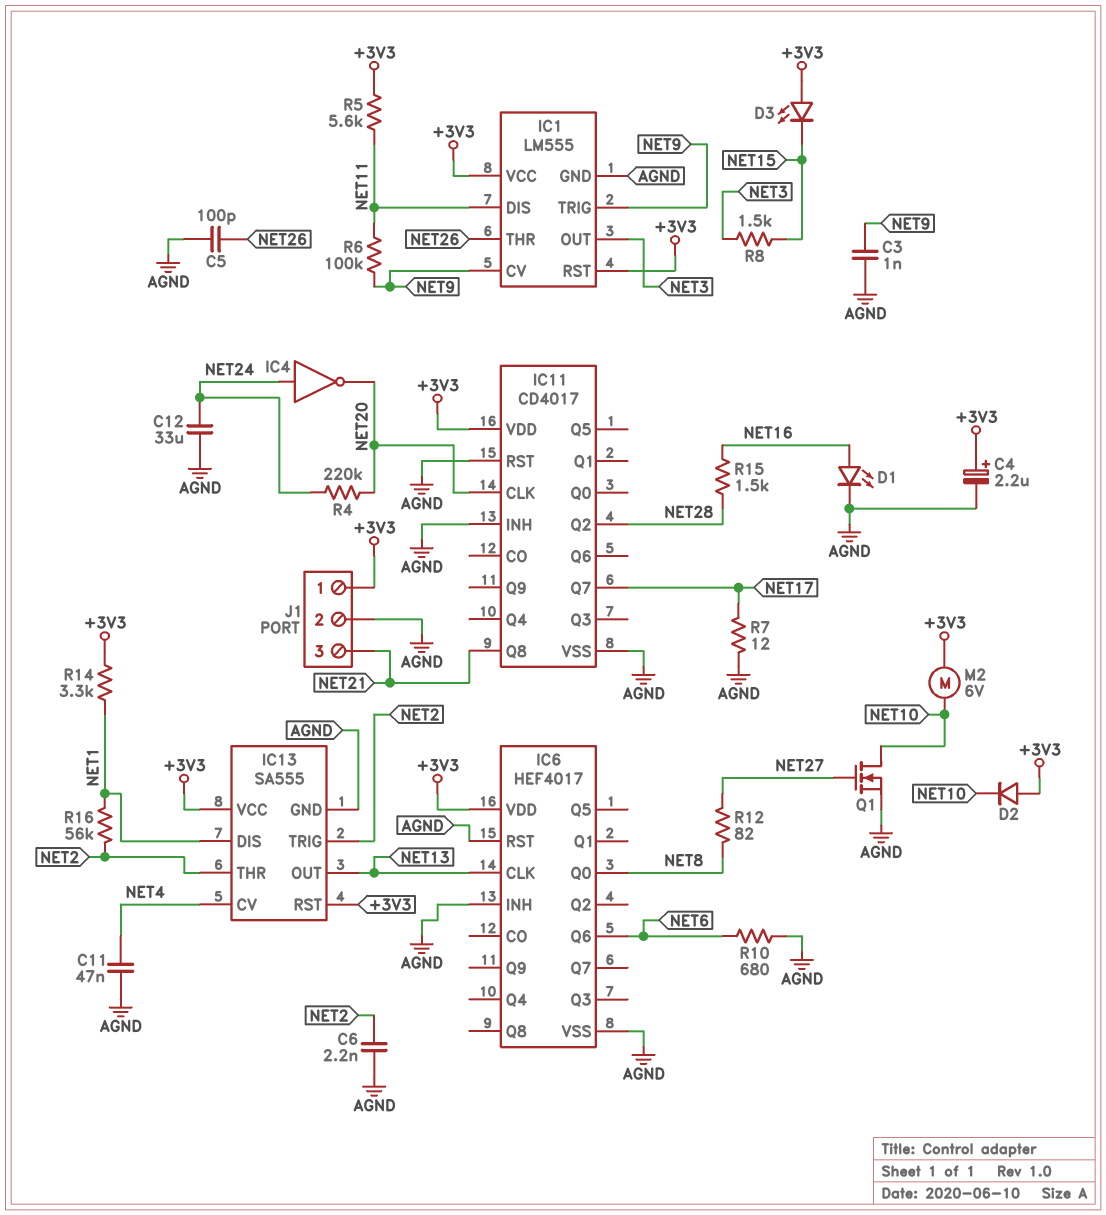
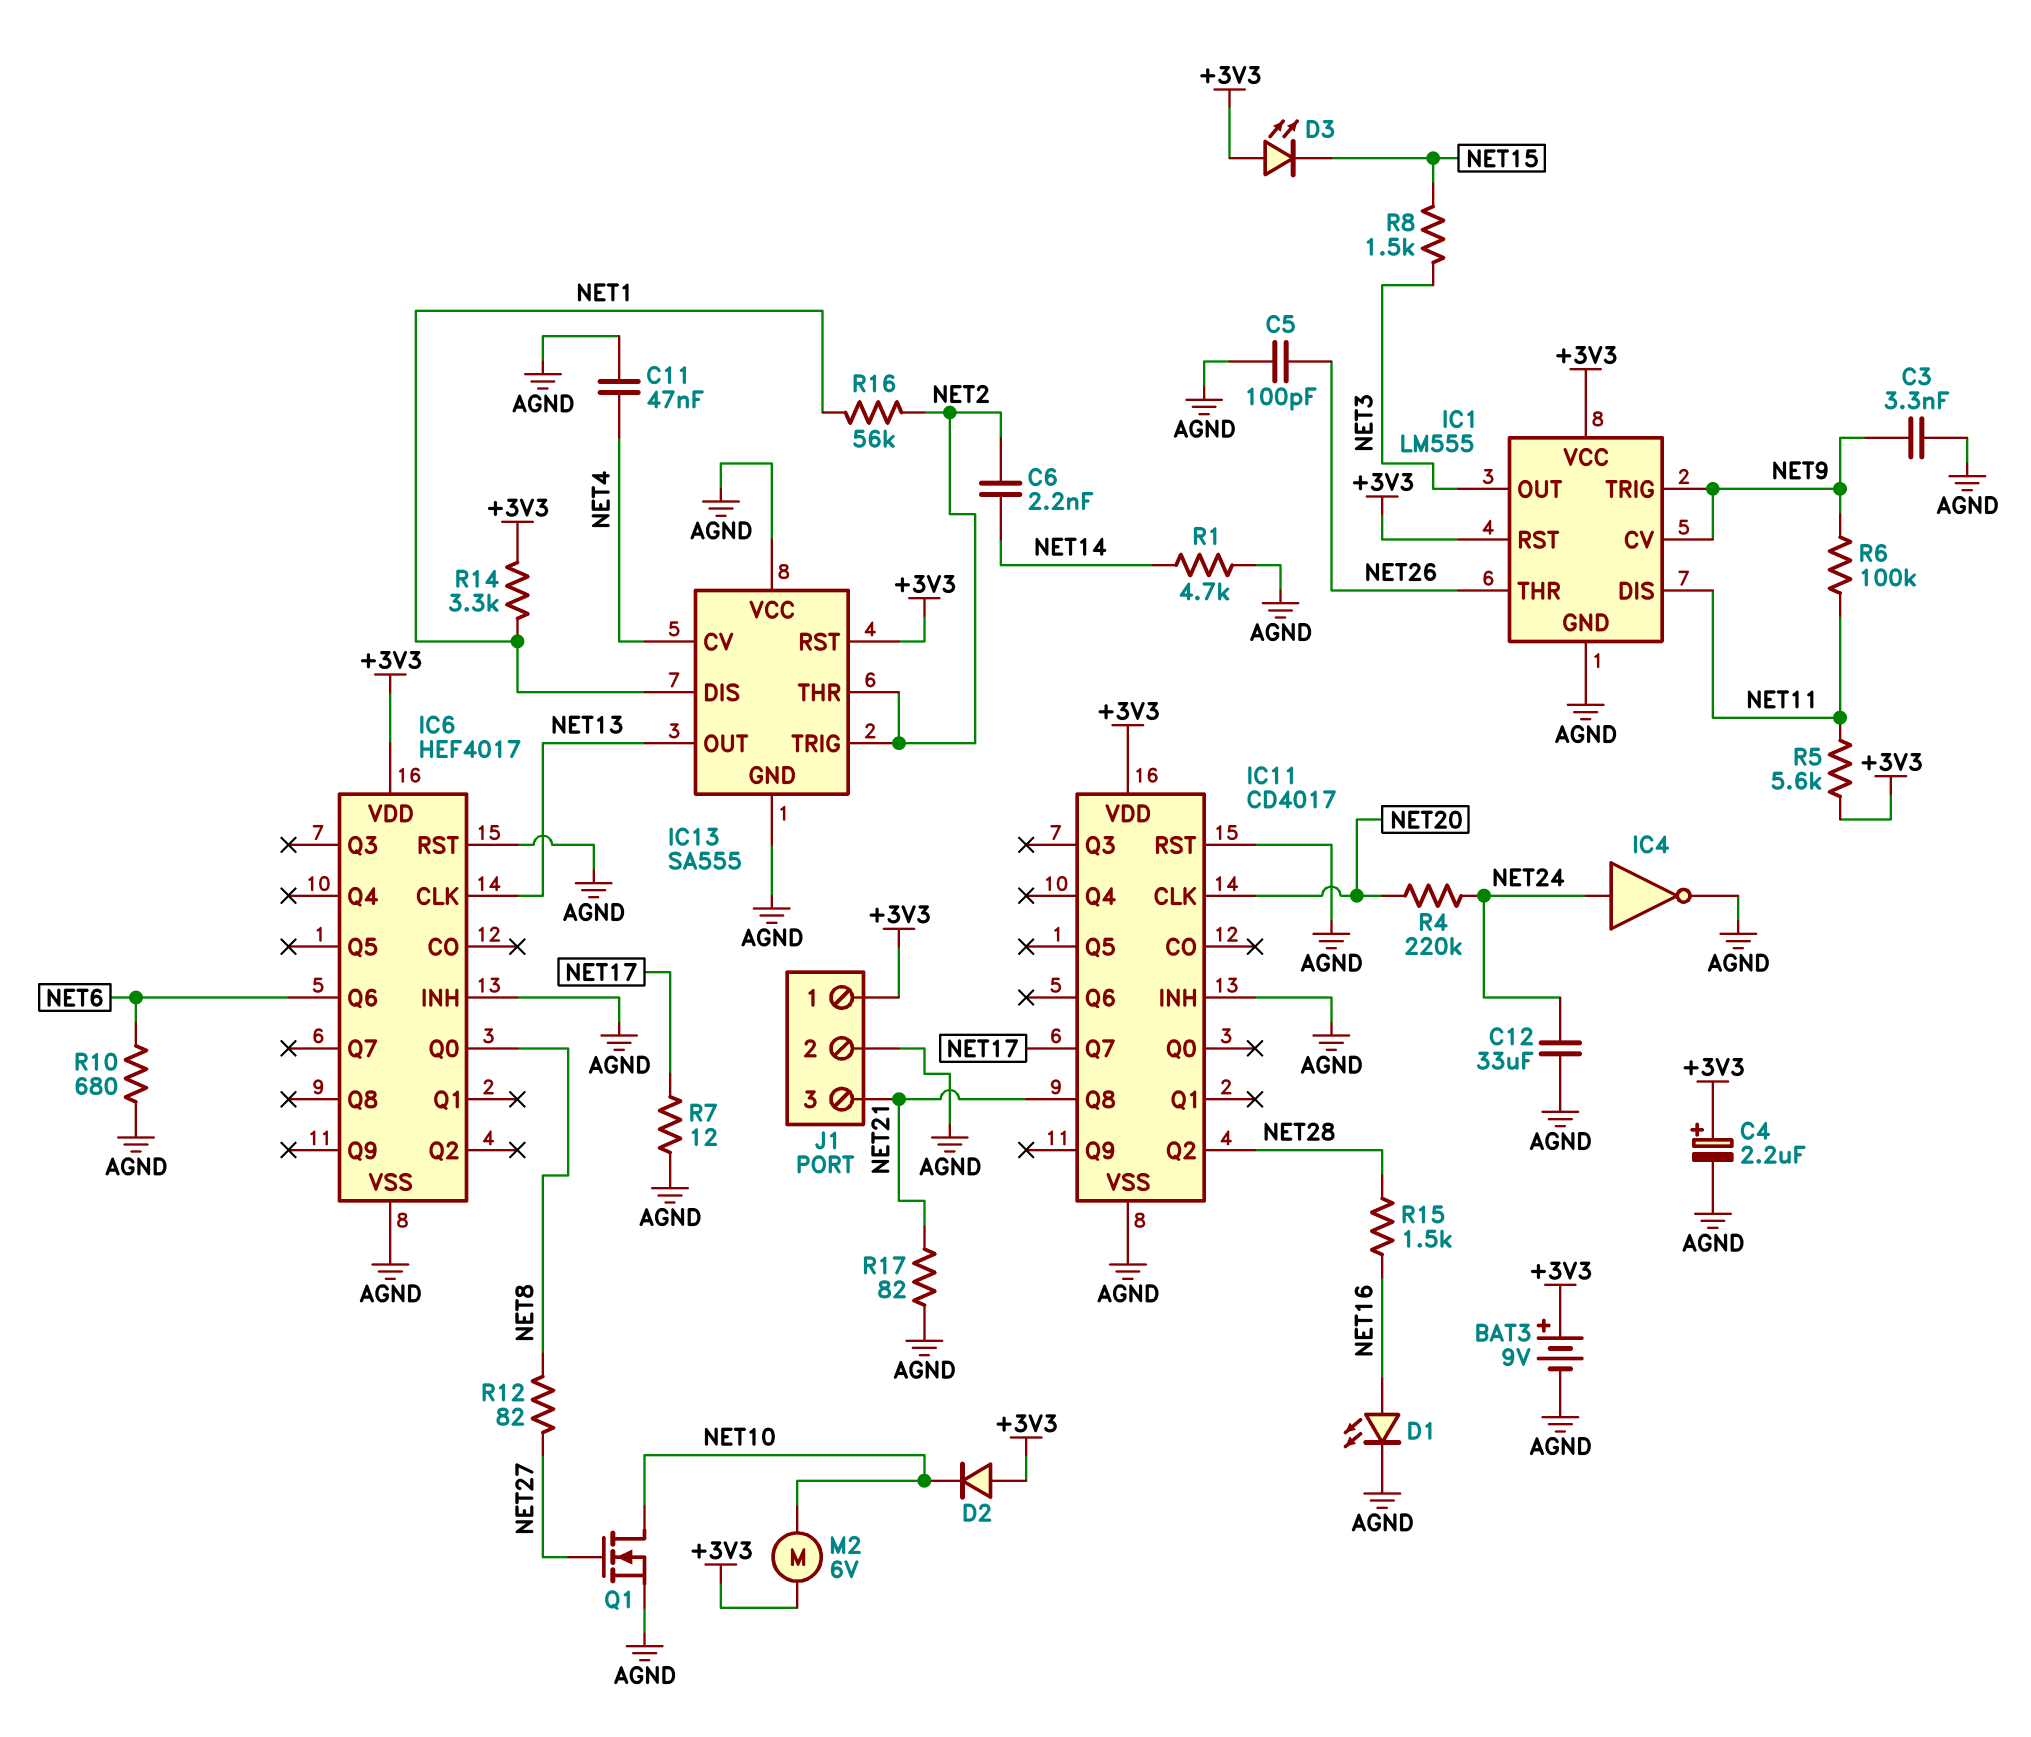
BAT3: none -> 9V (plus +3V3, minus AGND)
C3: 1nF (AGND, NET9) -> 3.3nF (AGND, NET9)
C6: 2.2nF (AGND, NET2) -> 2.2nF (NET2, NET14)
IC4: NOT (in NET24, out NET20) -> NOT (in NET24, out AGND)
IC13 pin VCC: +3V3 -> AGND
R1: none -> 4.7k (AGND, NET14)
R17: none -> 82 (AGND, NET21)

